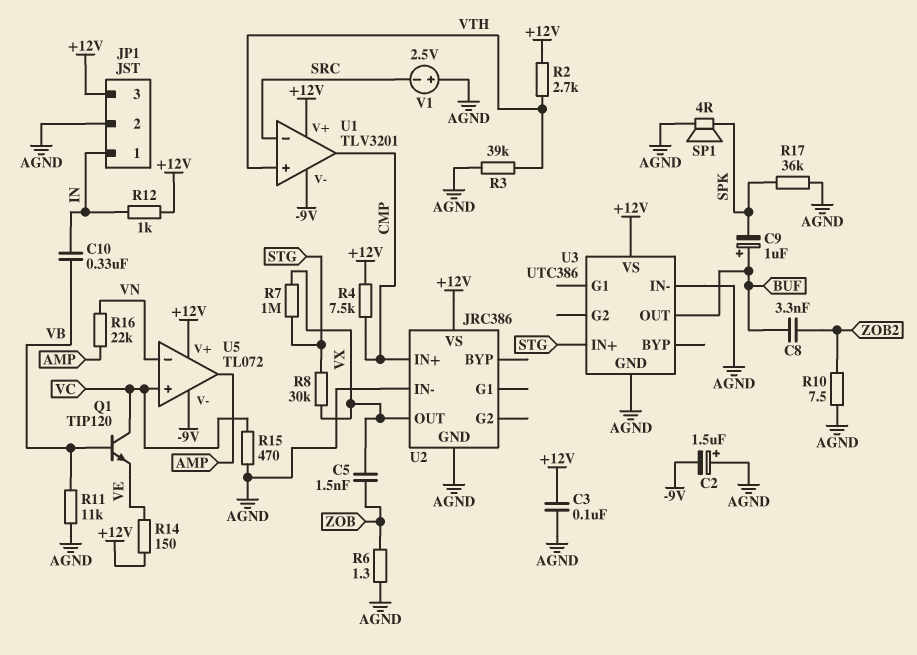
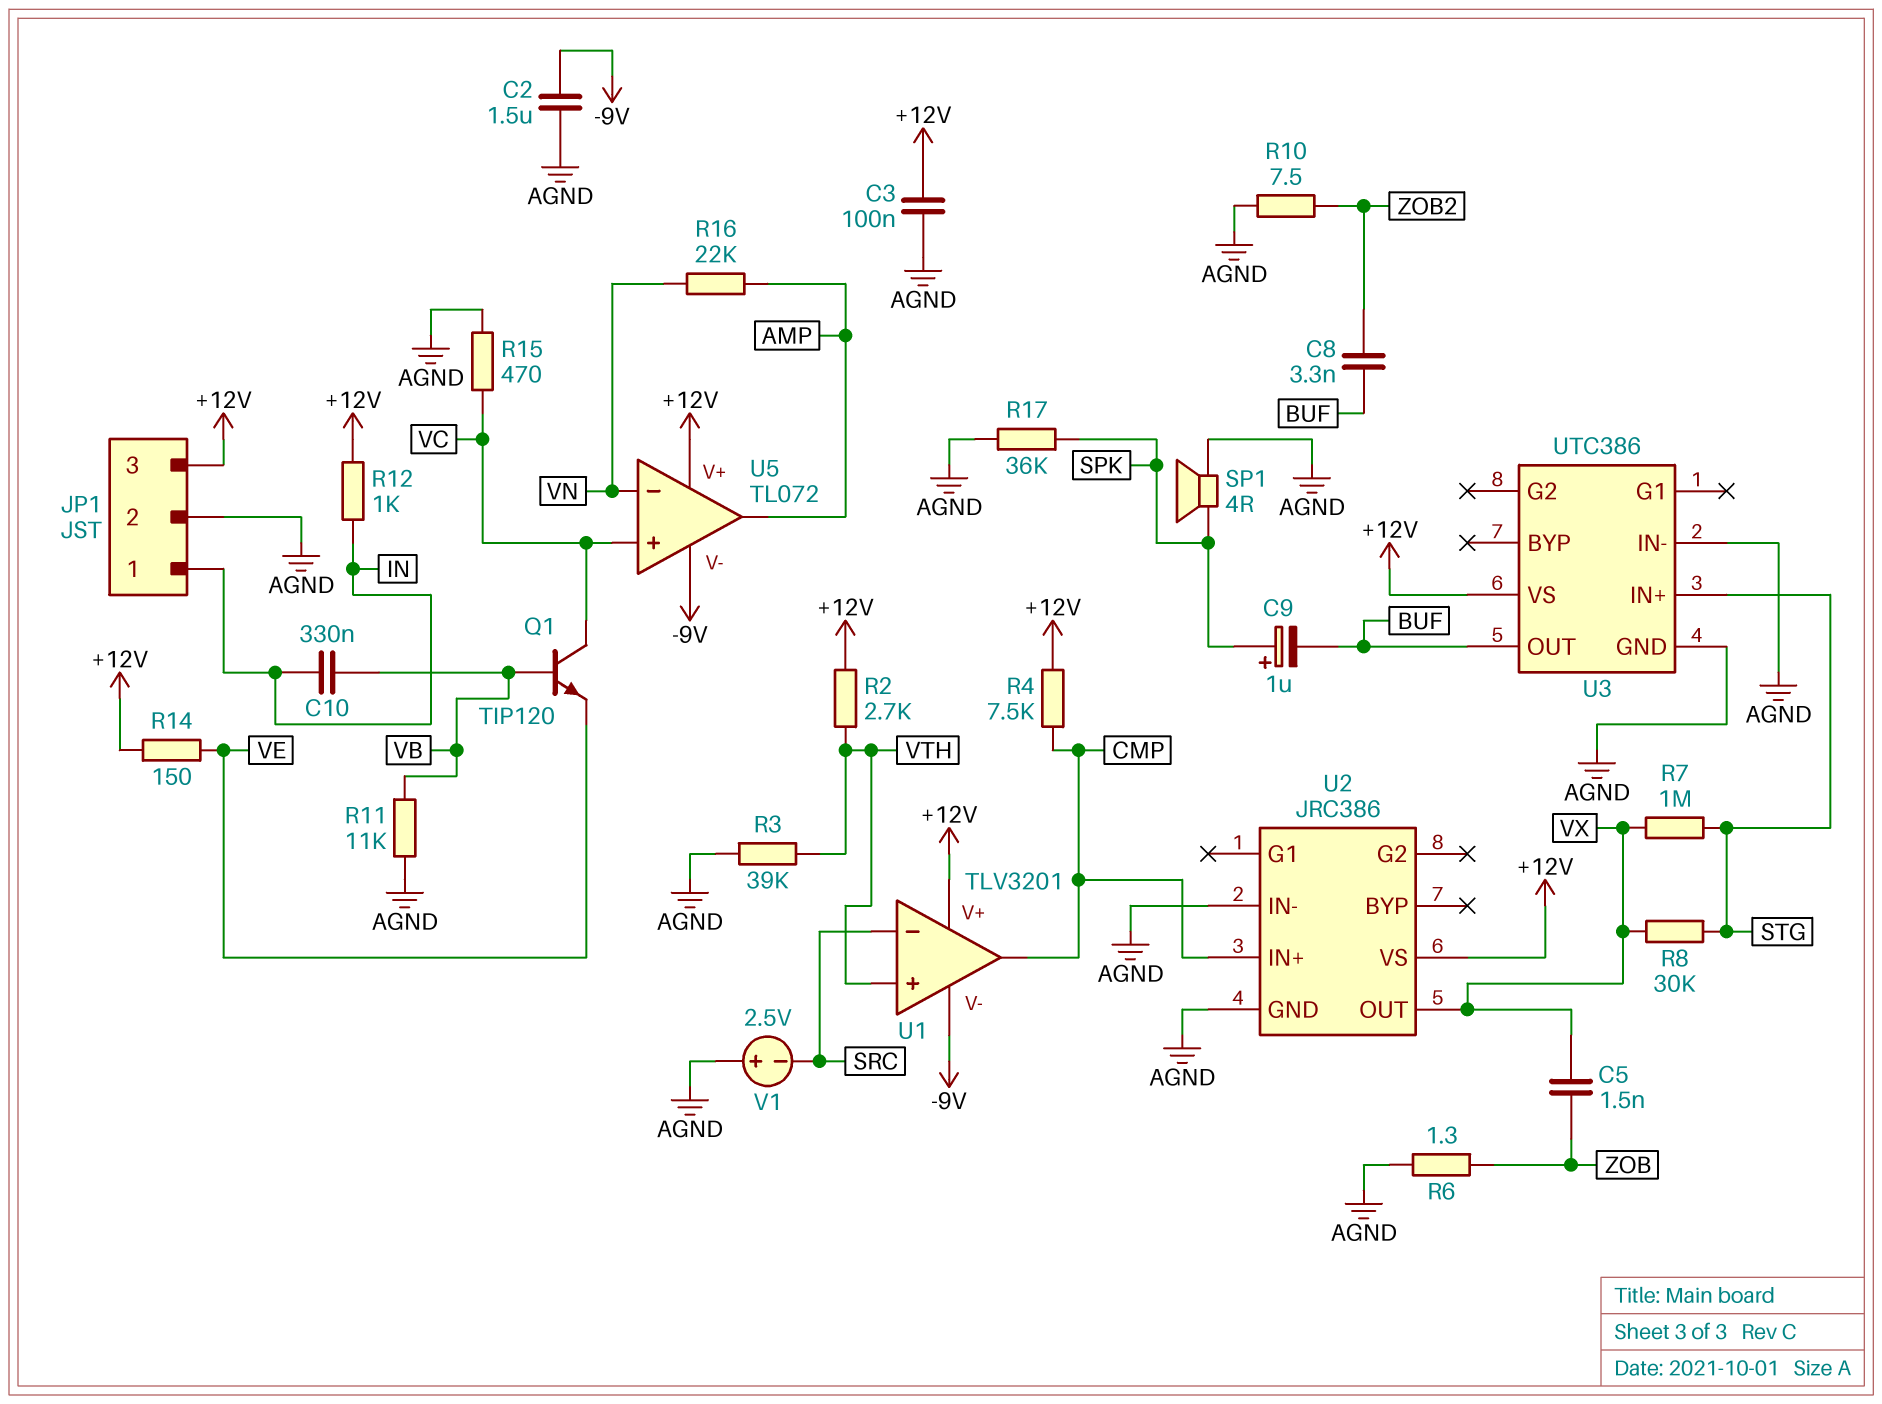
C2: 1.5uF (plus AGND, minus -9V) -> 1.5uF (-9V, AGND)
C9: 1uF (plus BUF, minus SPK) -> 1uF (plus SPK, minus BUF)

